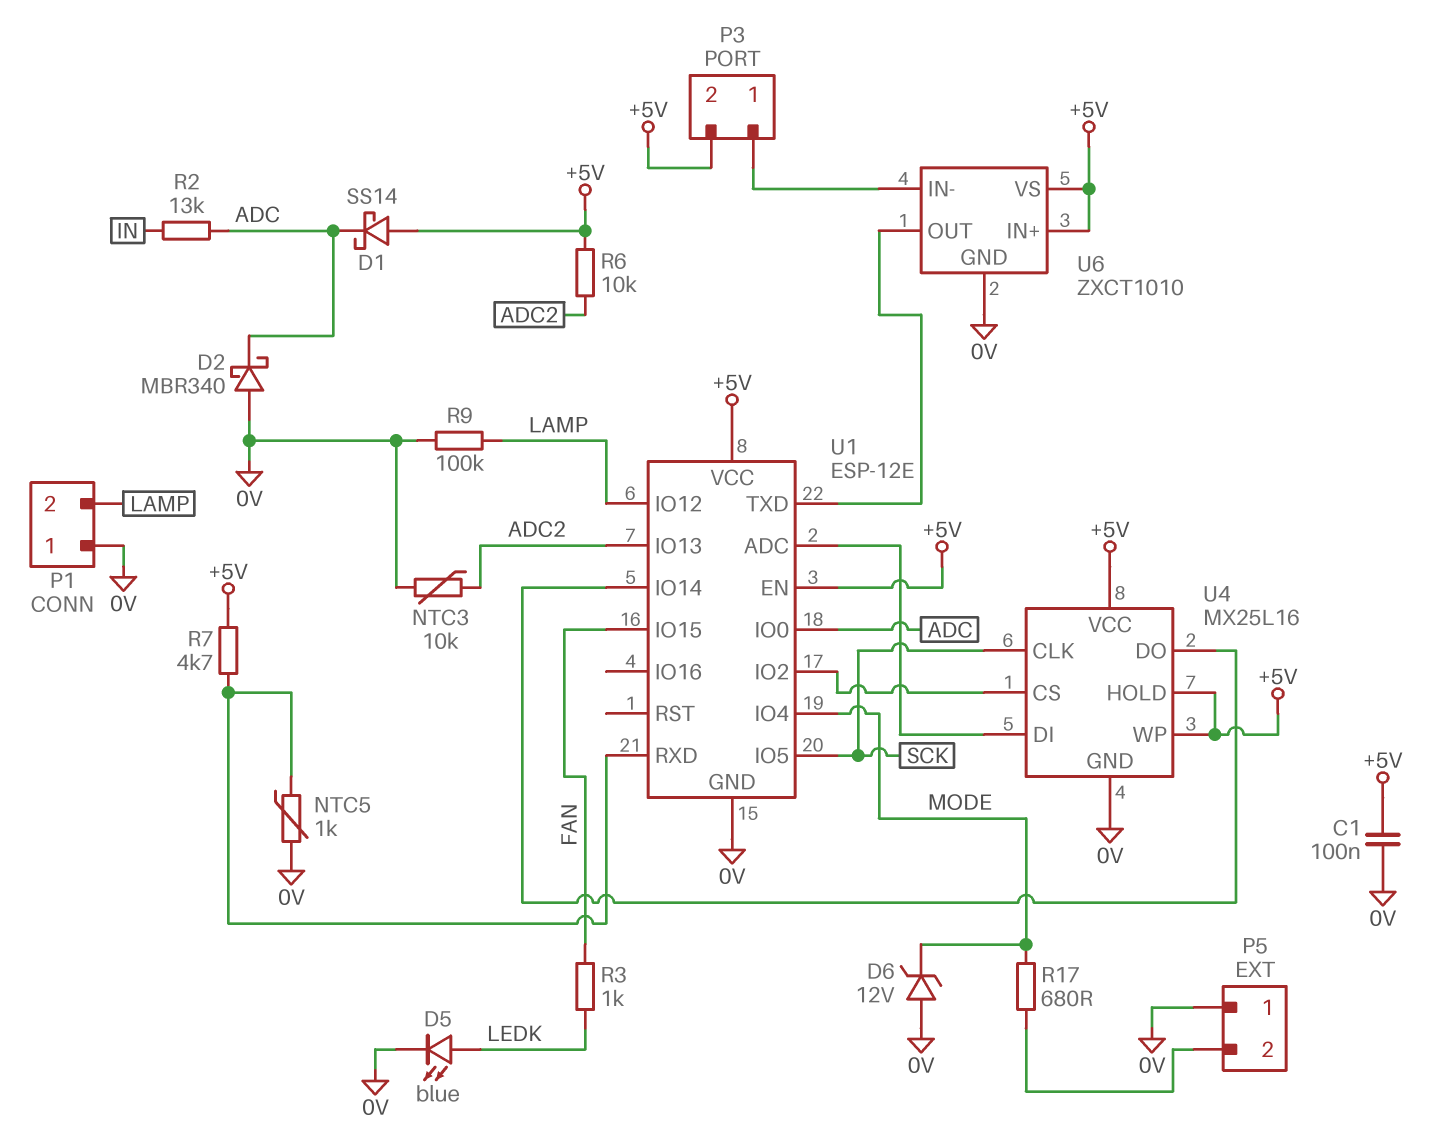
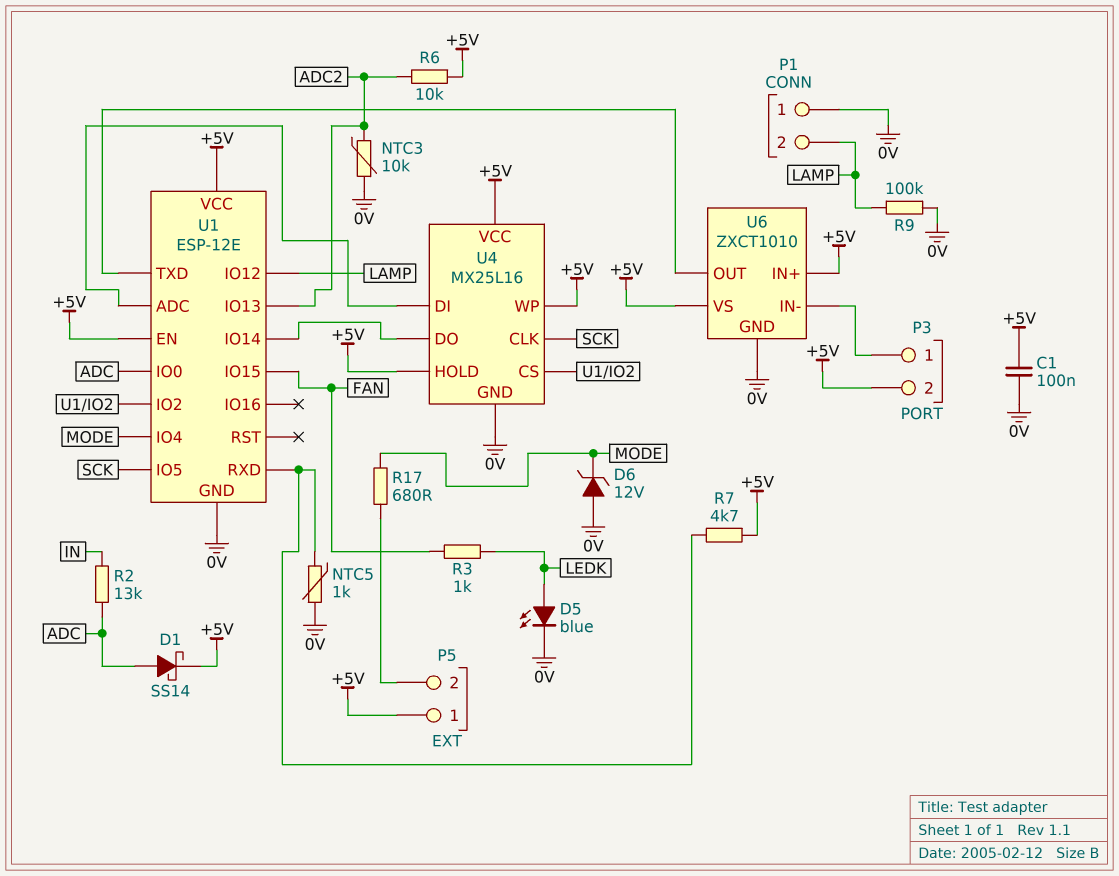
D1: schottky SS14 (A +5V, K ADC) -> schottky SS14 (A ADC, K +5V)
D2: schottky MBR340 (A 0V, K ADC) -> none
P5 pin 1: 0V -> +5V

